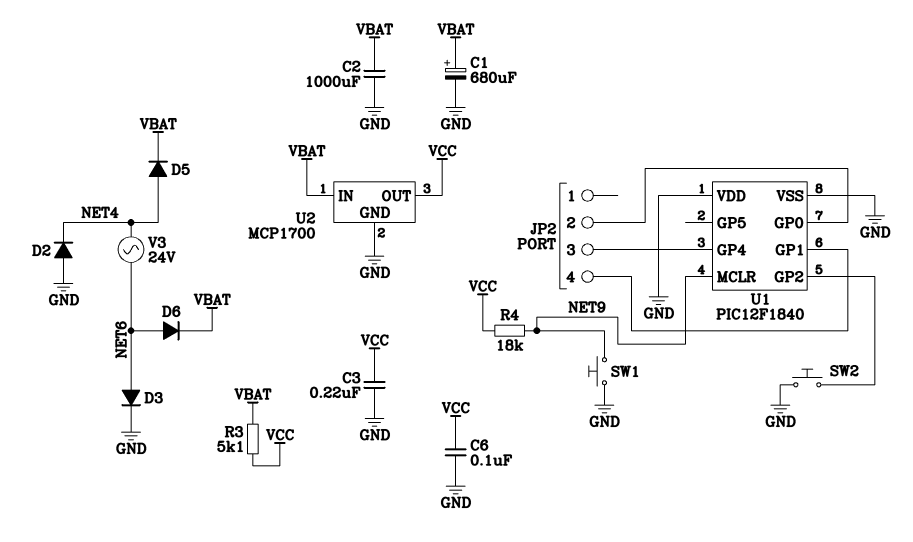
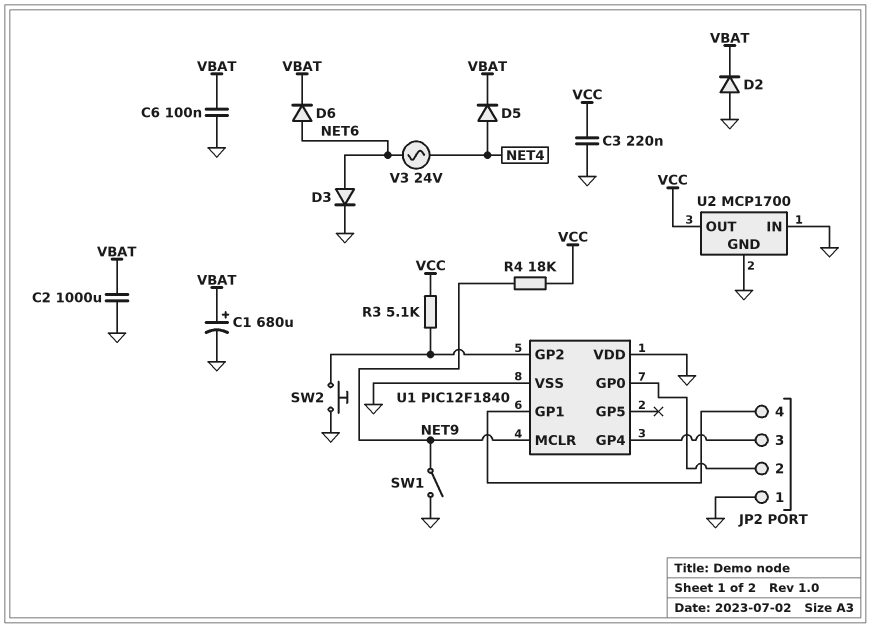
C6: 100nF (GND, VCC) -> 100nF (GND, VBAT)
D2: diode (A GND, K NET4) -> diode (A GND, K VBAT)
JP2 pin 1: none -> GND
R3: 5.1k (VBAT, VCC) -> 5.1k (U1/GP2, VCC)
SW1: button (GND, NET9) -> switch (GND, NET9)
U2 pin IN: VBAT -> GND

